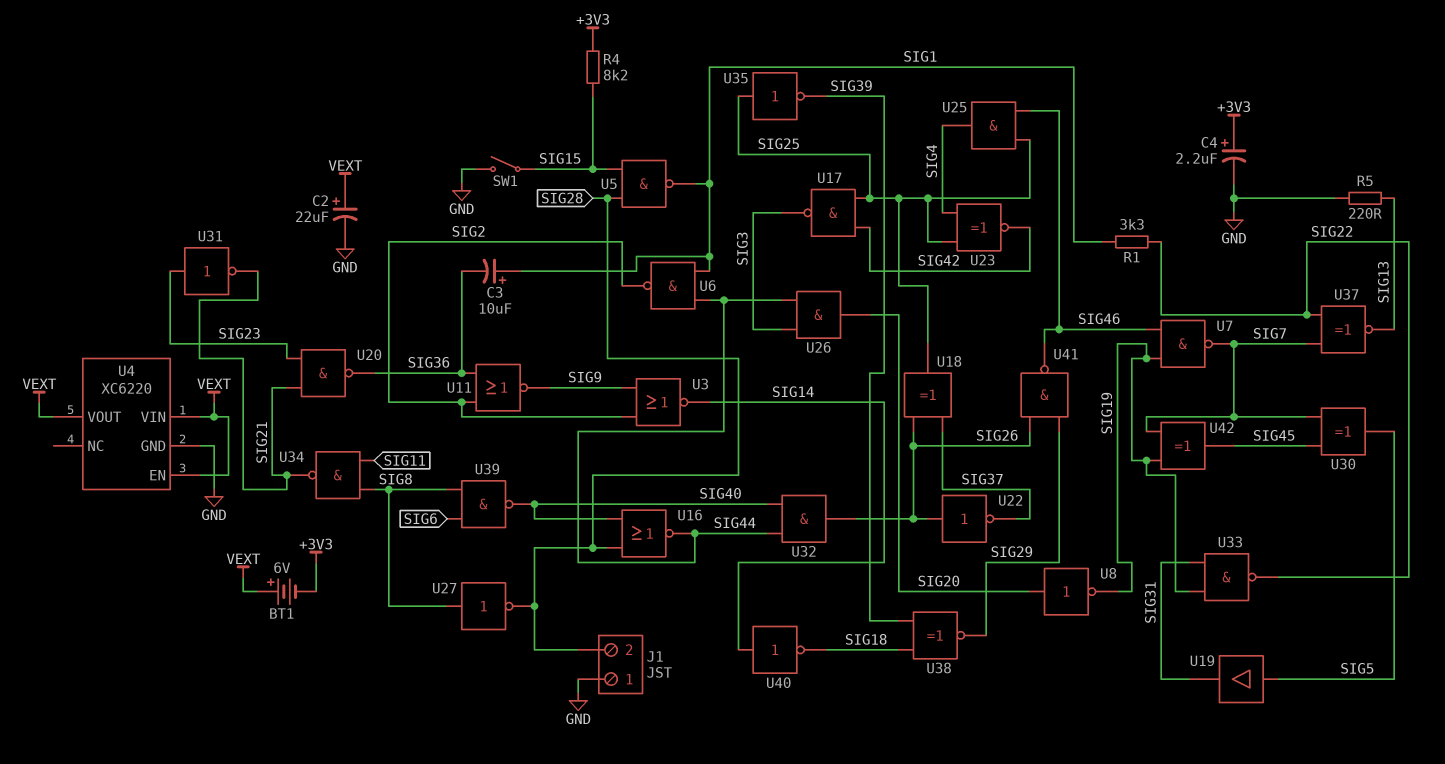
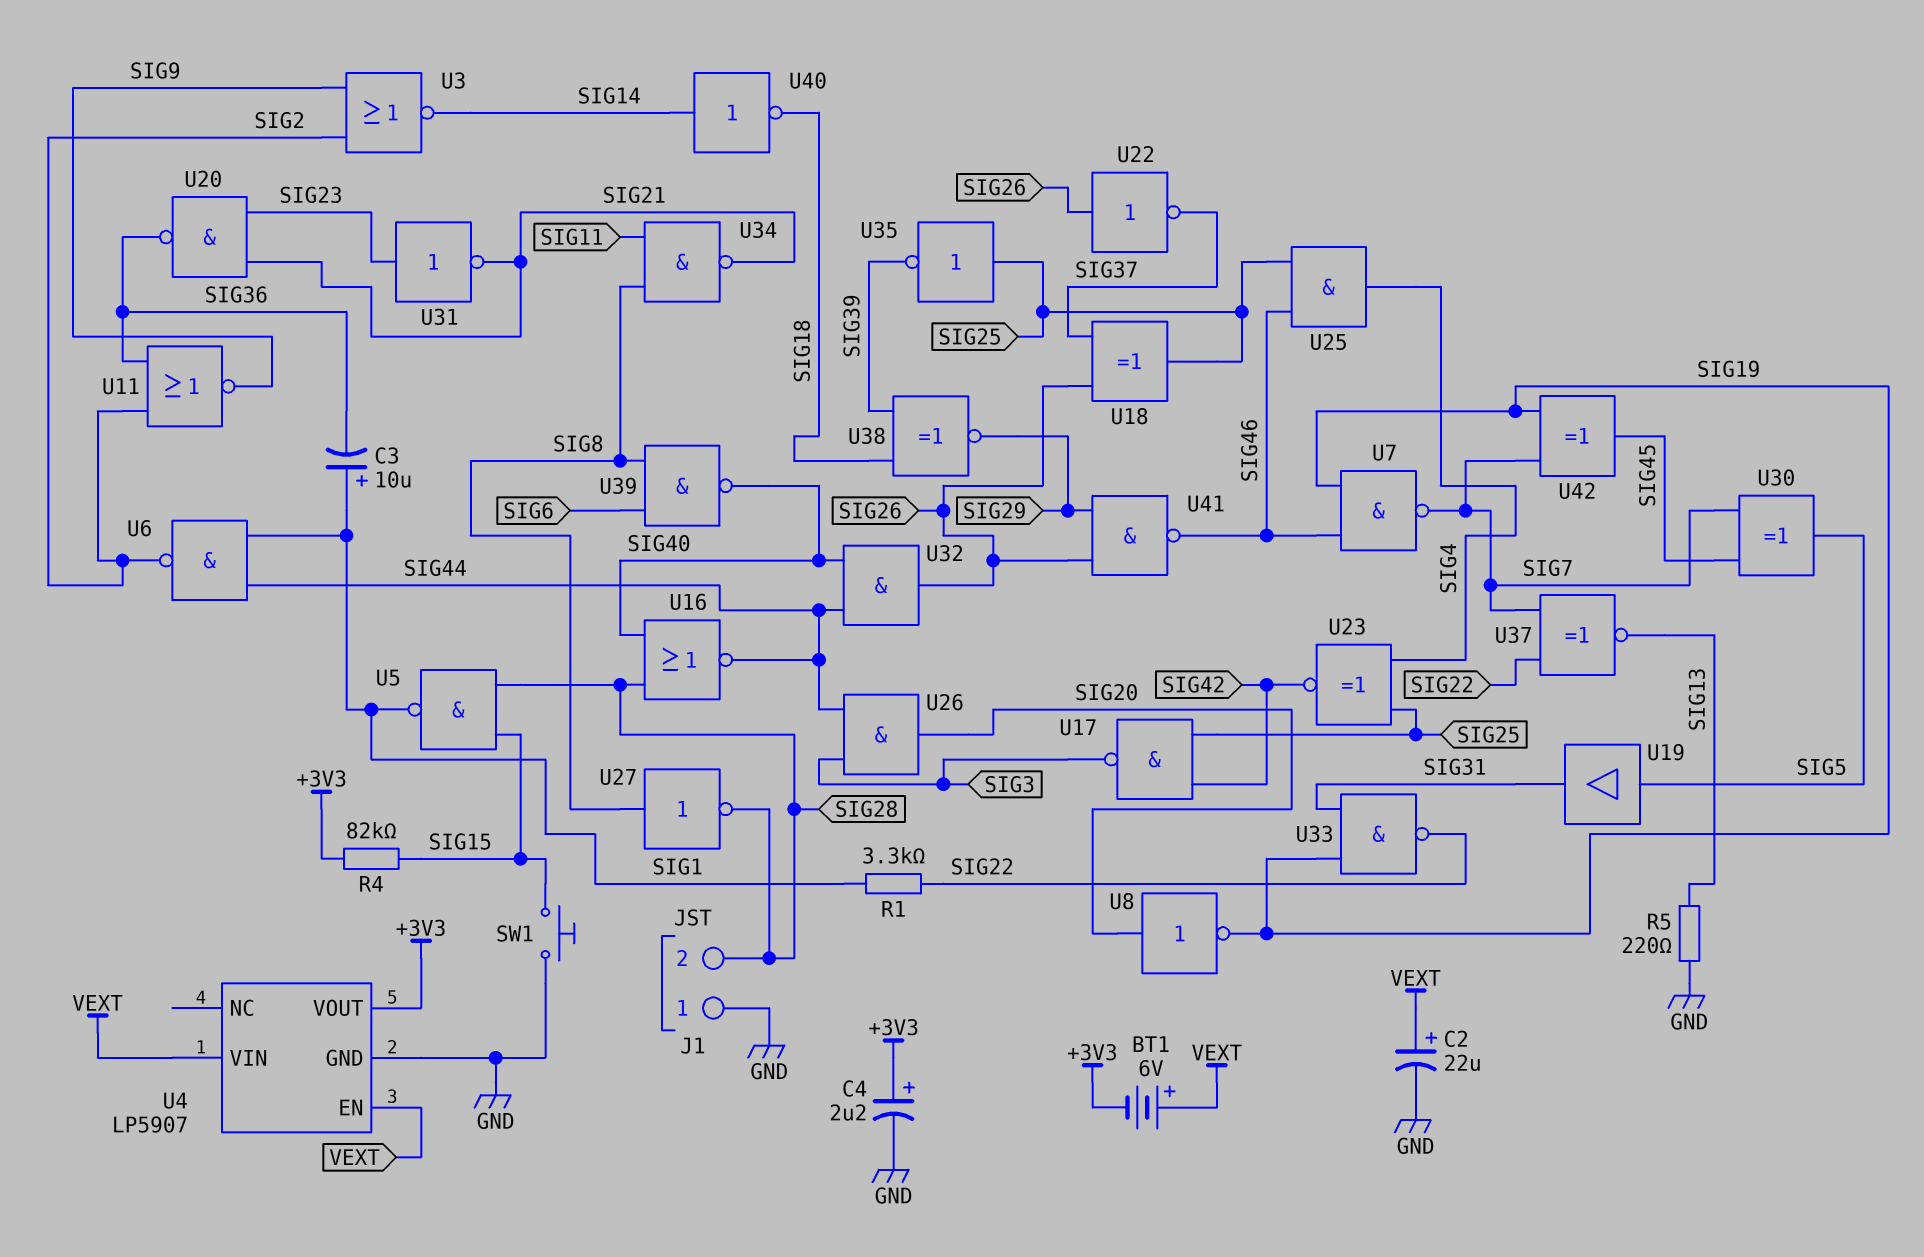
R4: 8.2k (+3V3, SIG15) -> 82k (+3V3, SIG15)
SW1: switch (GND, SIG15) -> button (GND, SIG15)
U4: XC6220 -> LP5907
U4 pin VOUT: VEXT -> +3V3

